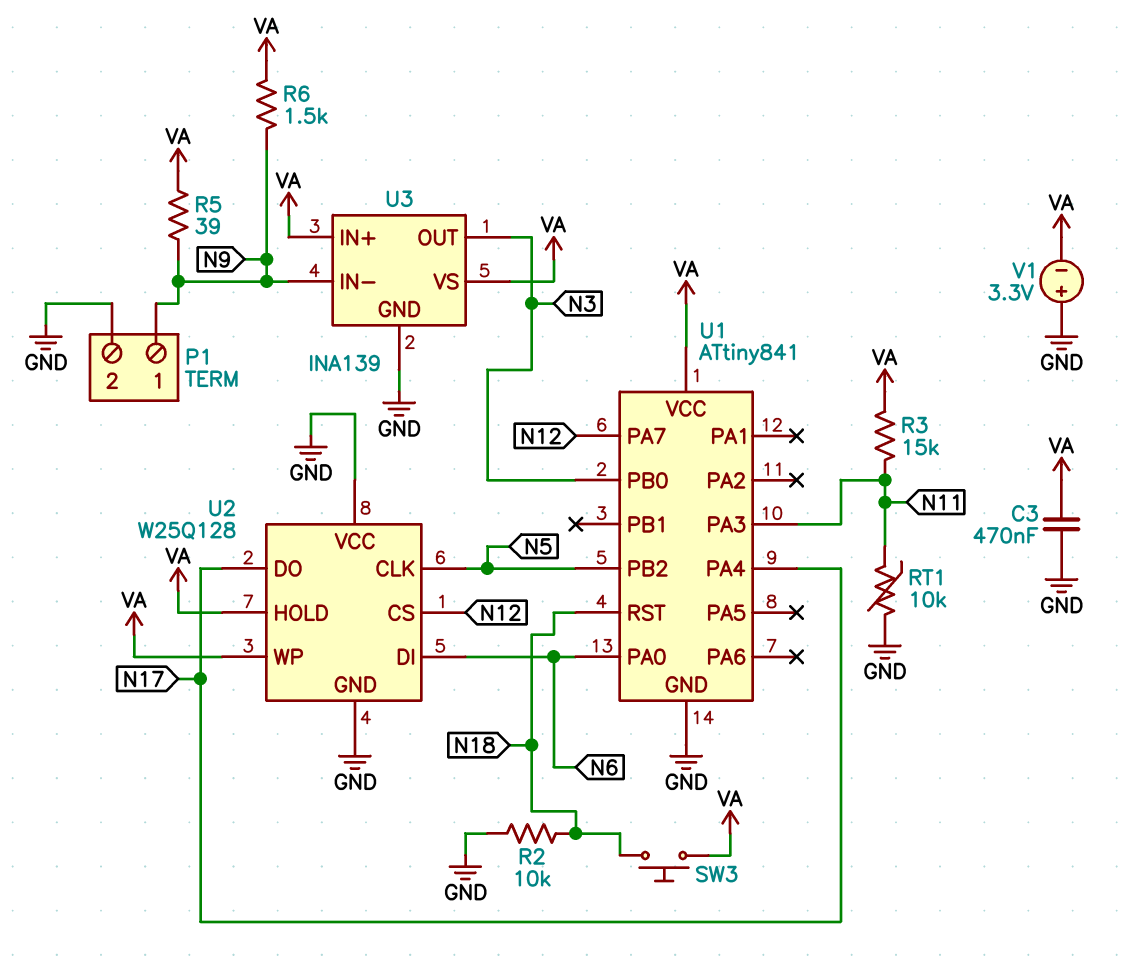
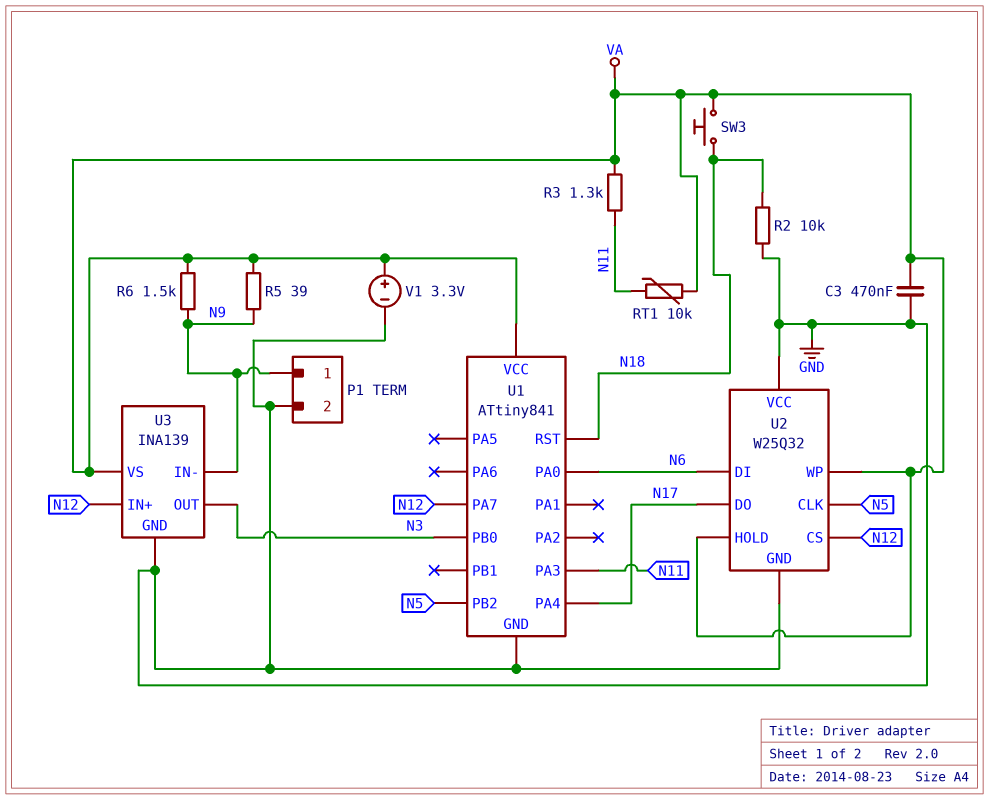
R3: 15k (N11, VA) -> 1.3k (N11, VA)
RT1: 10k (GND, N11) -> 10k (N11, VA)
U2: W25Q128 -> W25Q32
U3 pin IN+: VA -> N12
V1: 3.3V (plus GND, minus VA) -> 3.3V (plus VA, minus GND)

